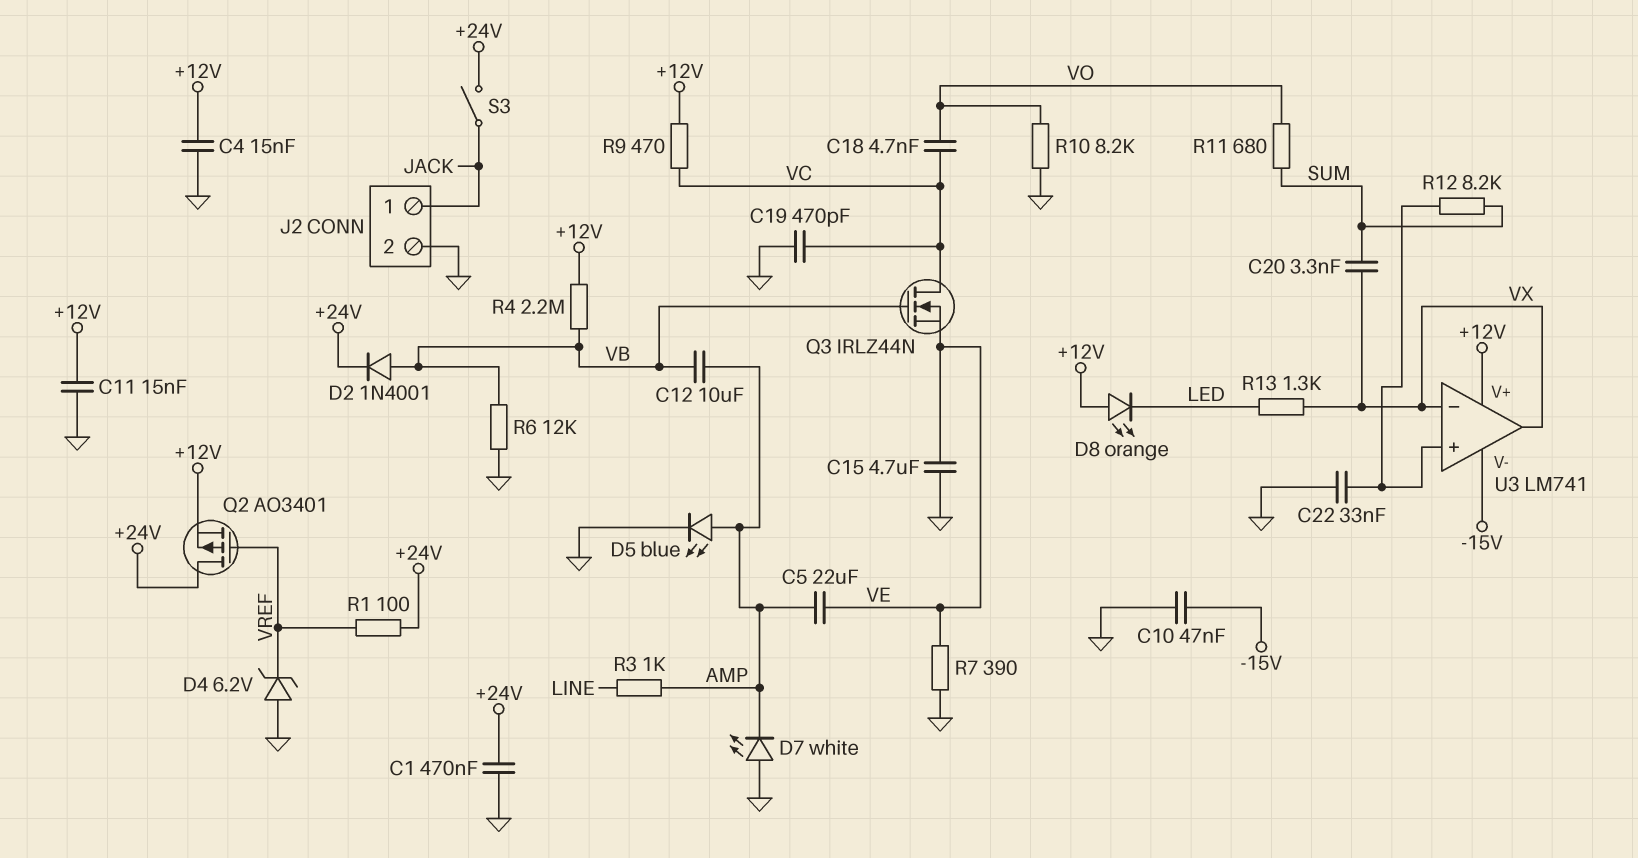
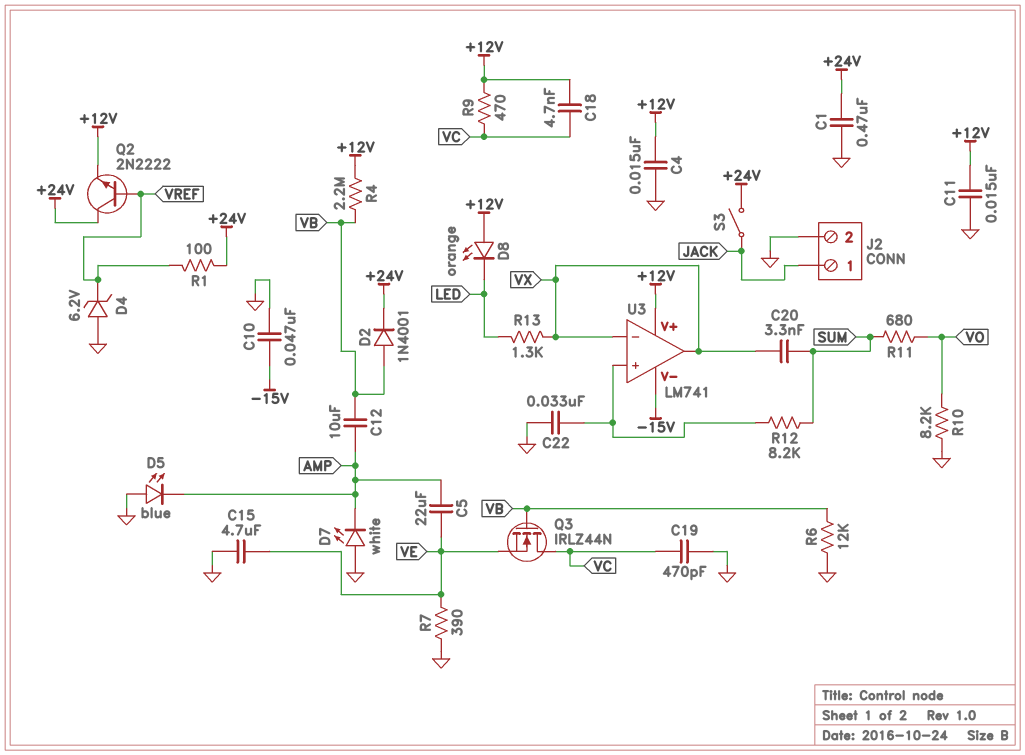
C18: 4.7nF (VC, VO) -> 4.7nF (+12V, VC)
D5: LED blue (A AMP, K GND) -> LED blue (A GND, K AMP)
Q2: PMOS AO3401 (G VREF, D +24V, S +12V) -> NPN 2N2222 (B VREF, C +24V, E +12V)
R3: 1k (AMP, LINE) -> none

